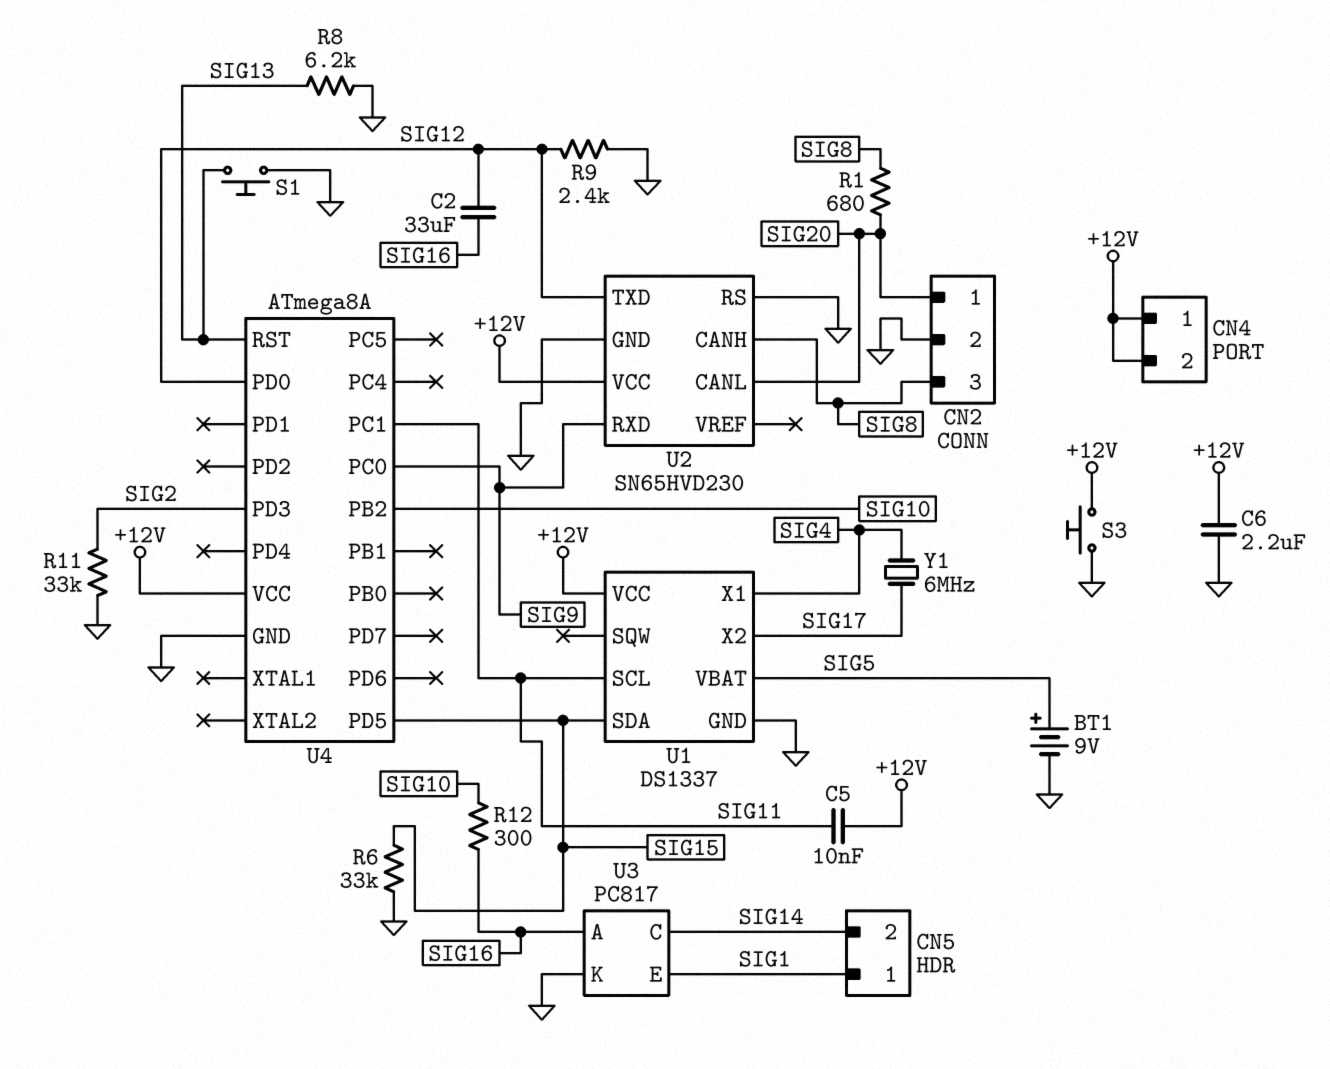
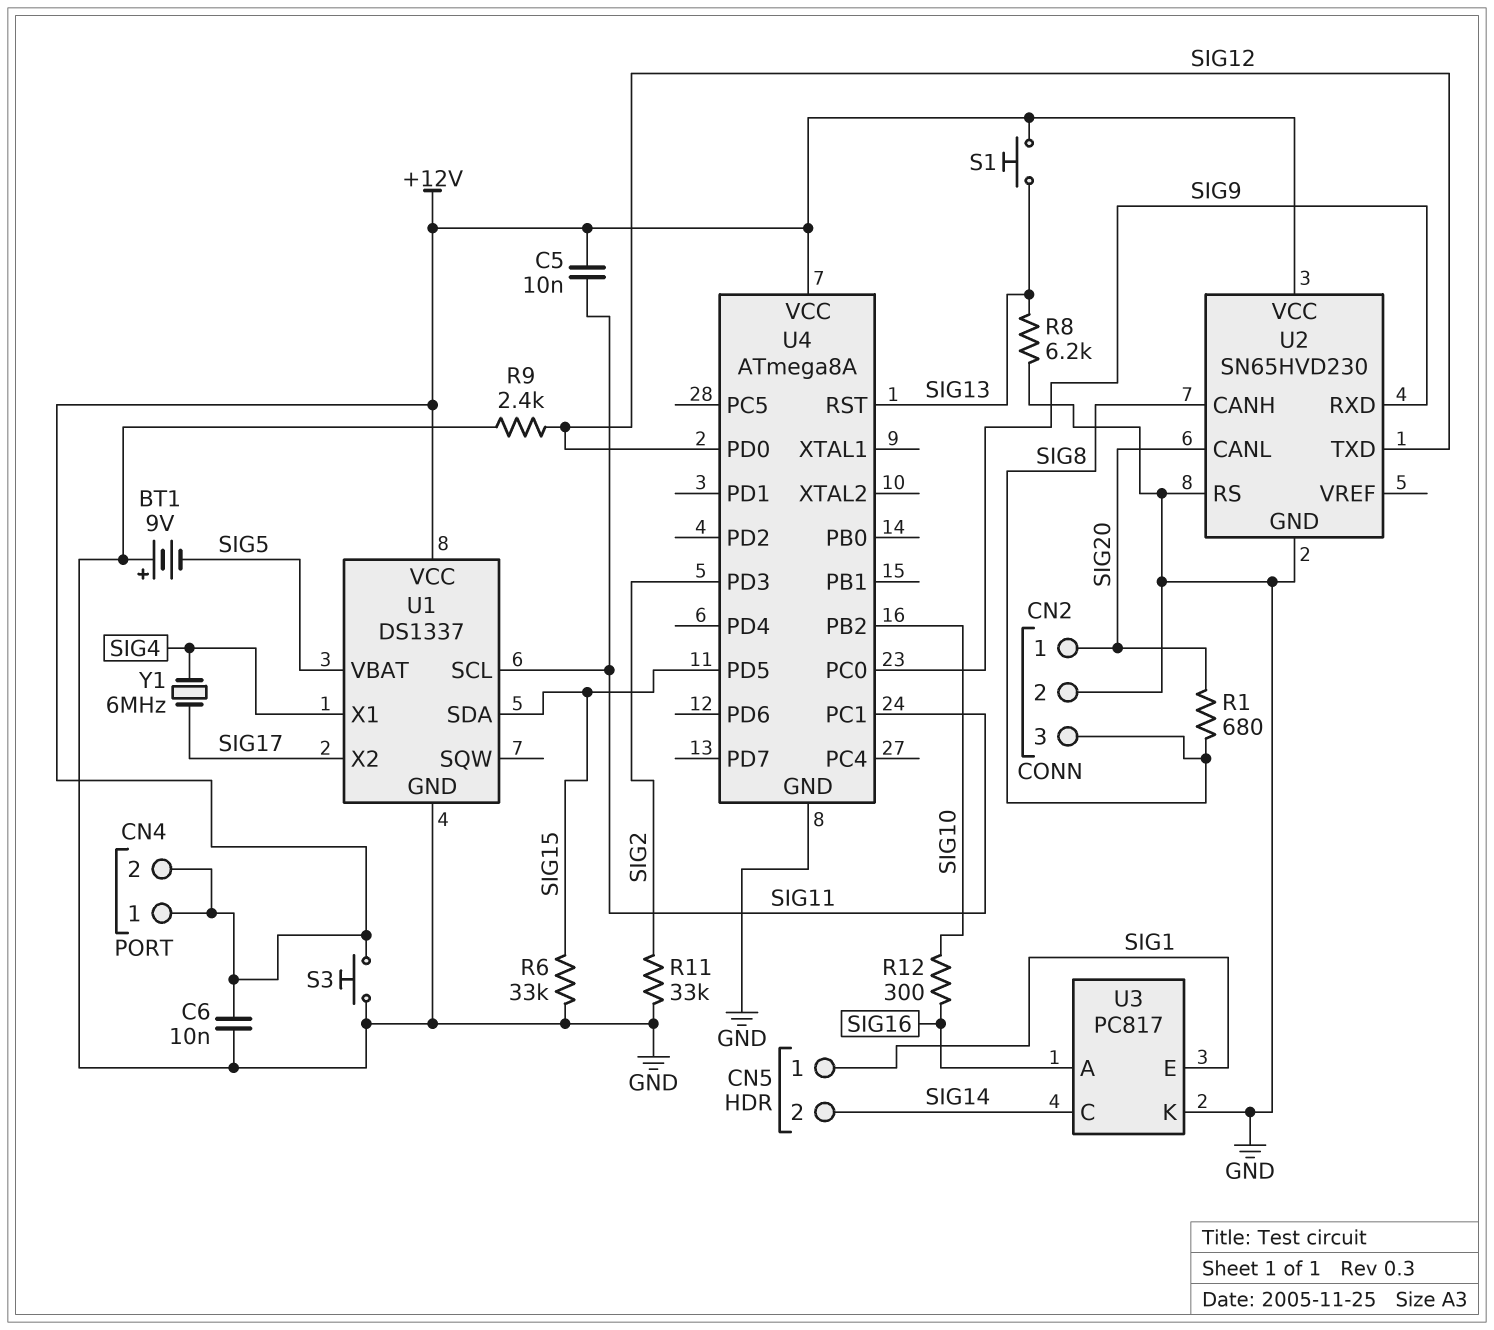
BT1: 9V (plus SIG5, minus GND) -> 9V (plus GND, minus SIG5)
C2: 33uF (SIG12, SIG16) -> none
C6: 2.2uF (+12V, GND) -> 10nF (+12V, GND)
S1: button (GND, SIG13) -> button (+12V, SIG13)

